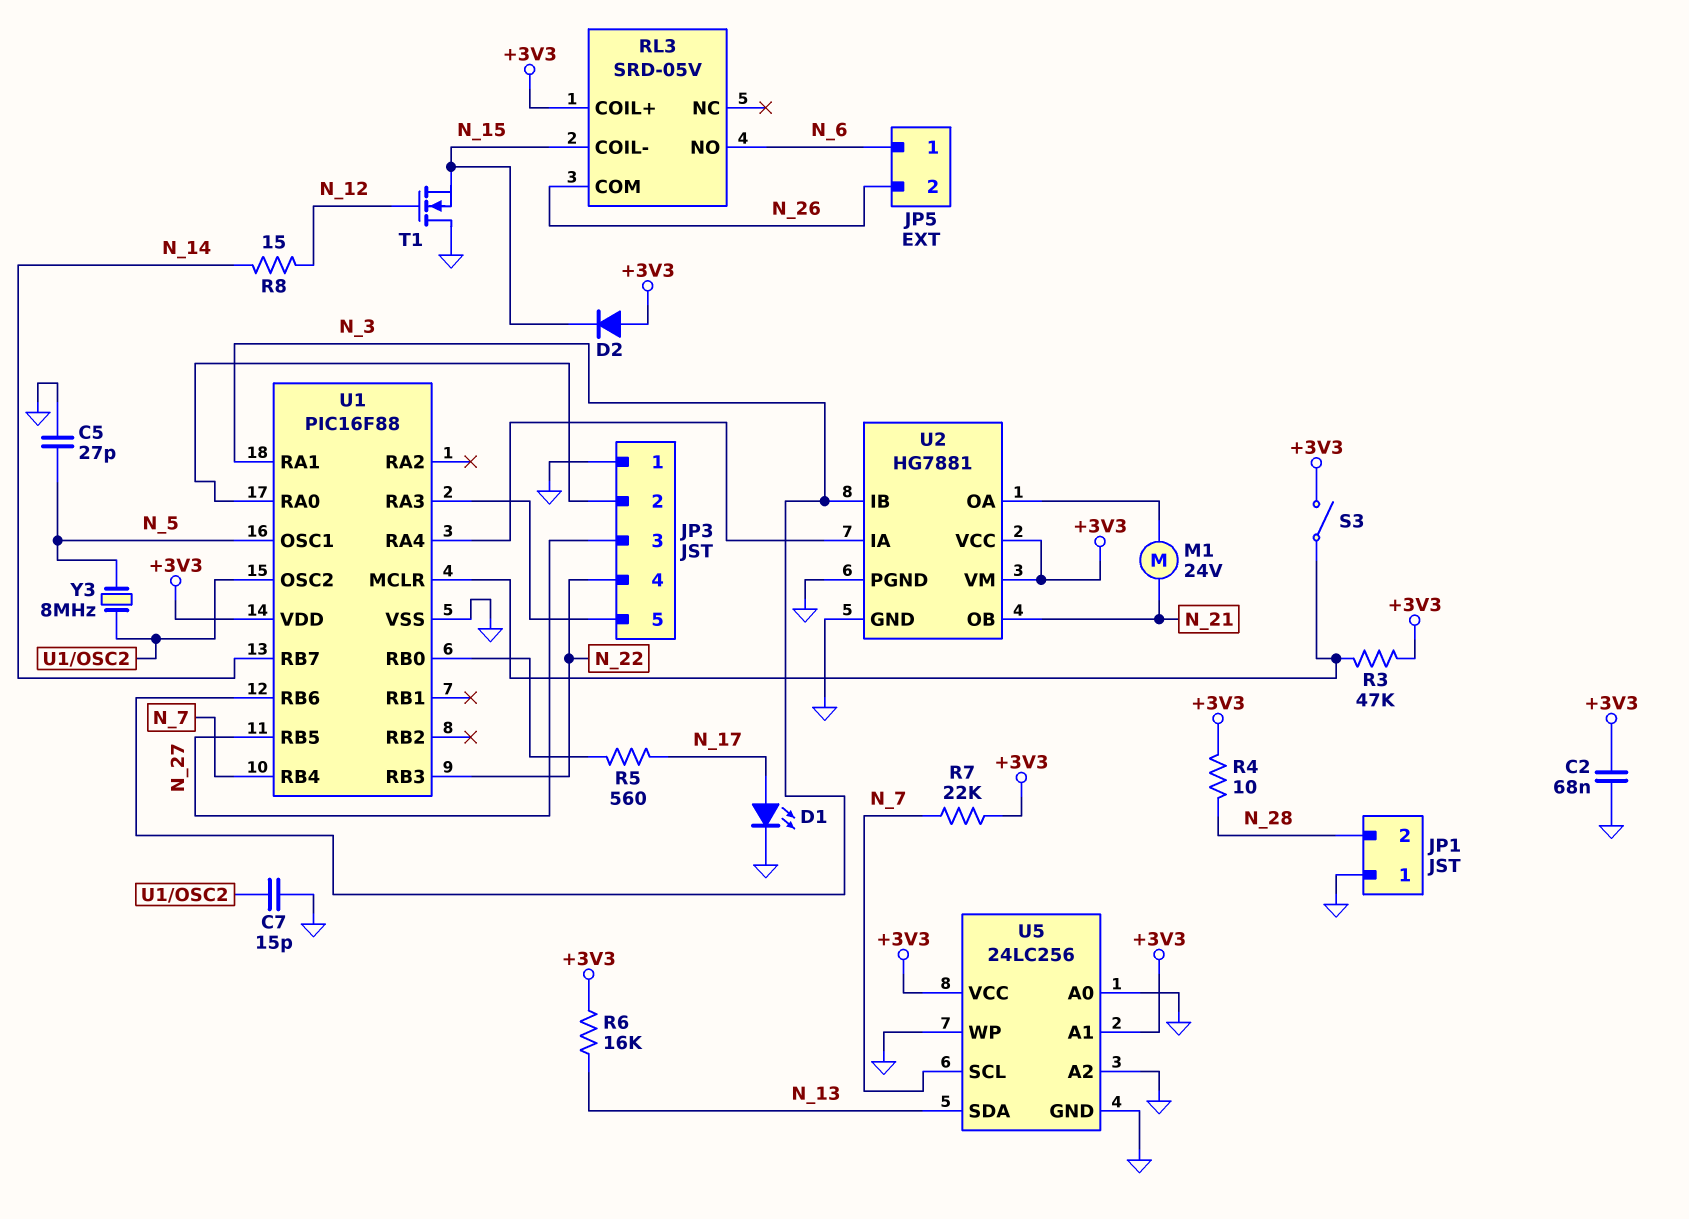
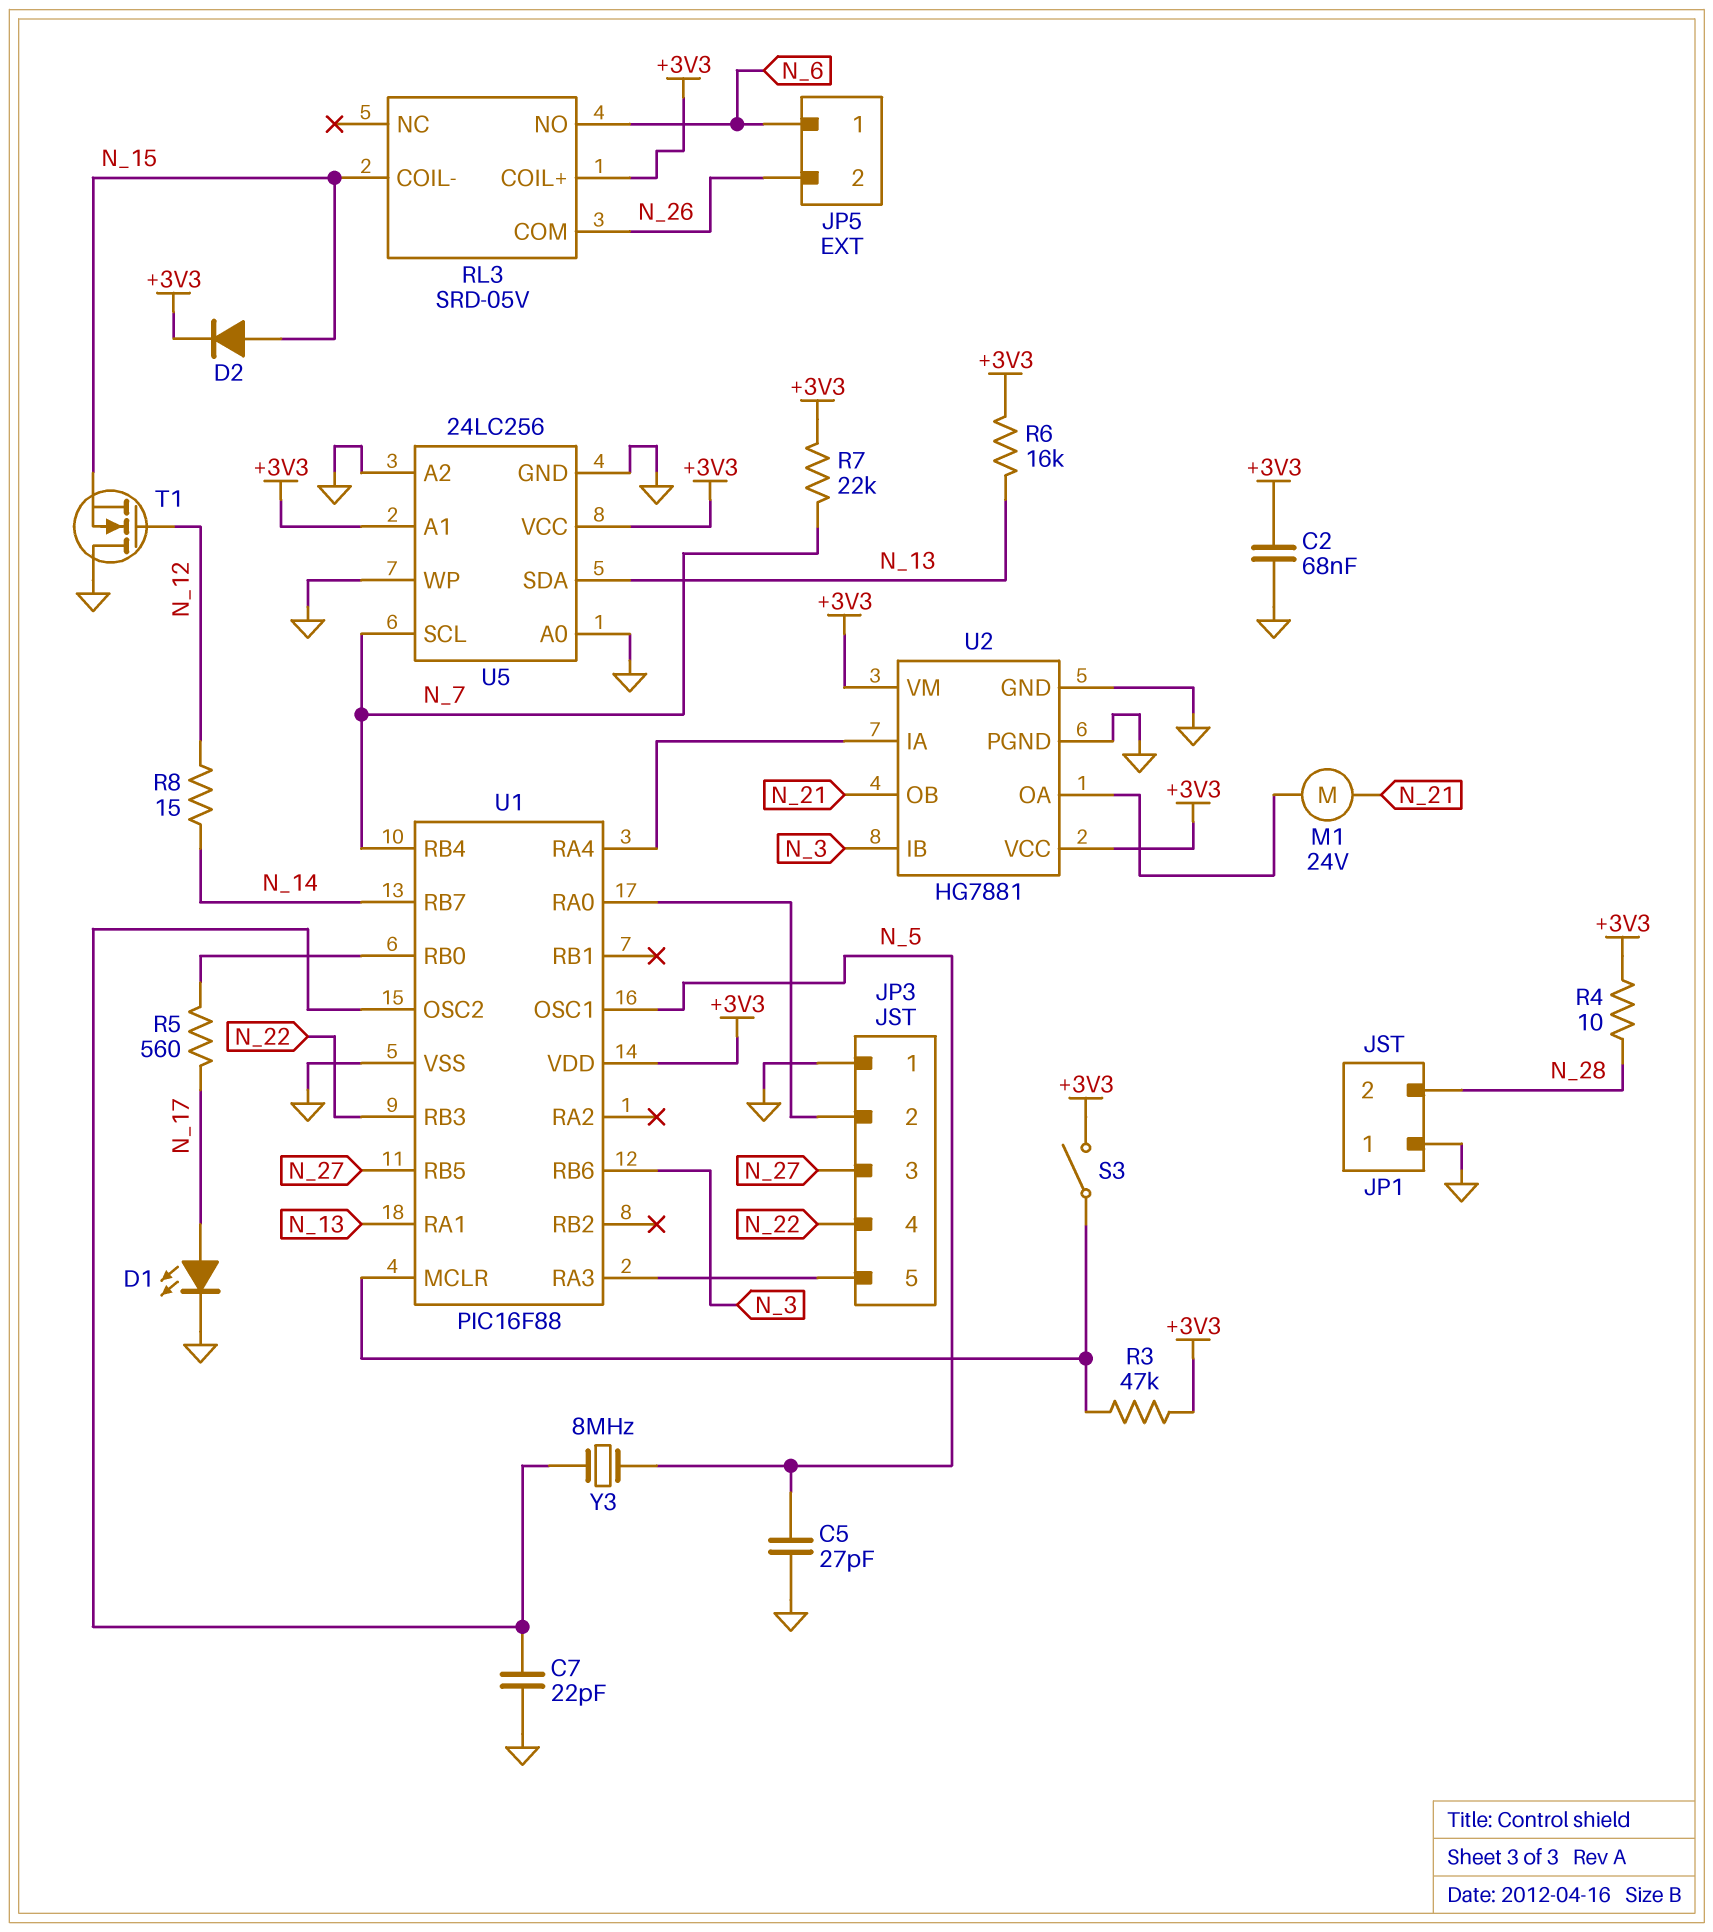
C7: 15pF (GND, U1/OSC2) -> 22pF (GND, U1/OSC2)
D2: diode (A +3V3, K N_15) -> diode (A N_15, K +3V3)
U1 pin RA1: N_3 -> N_13

